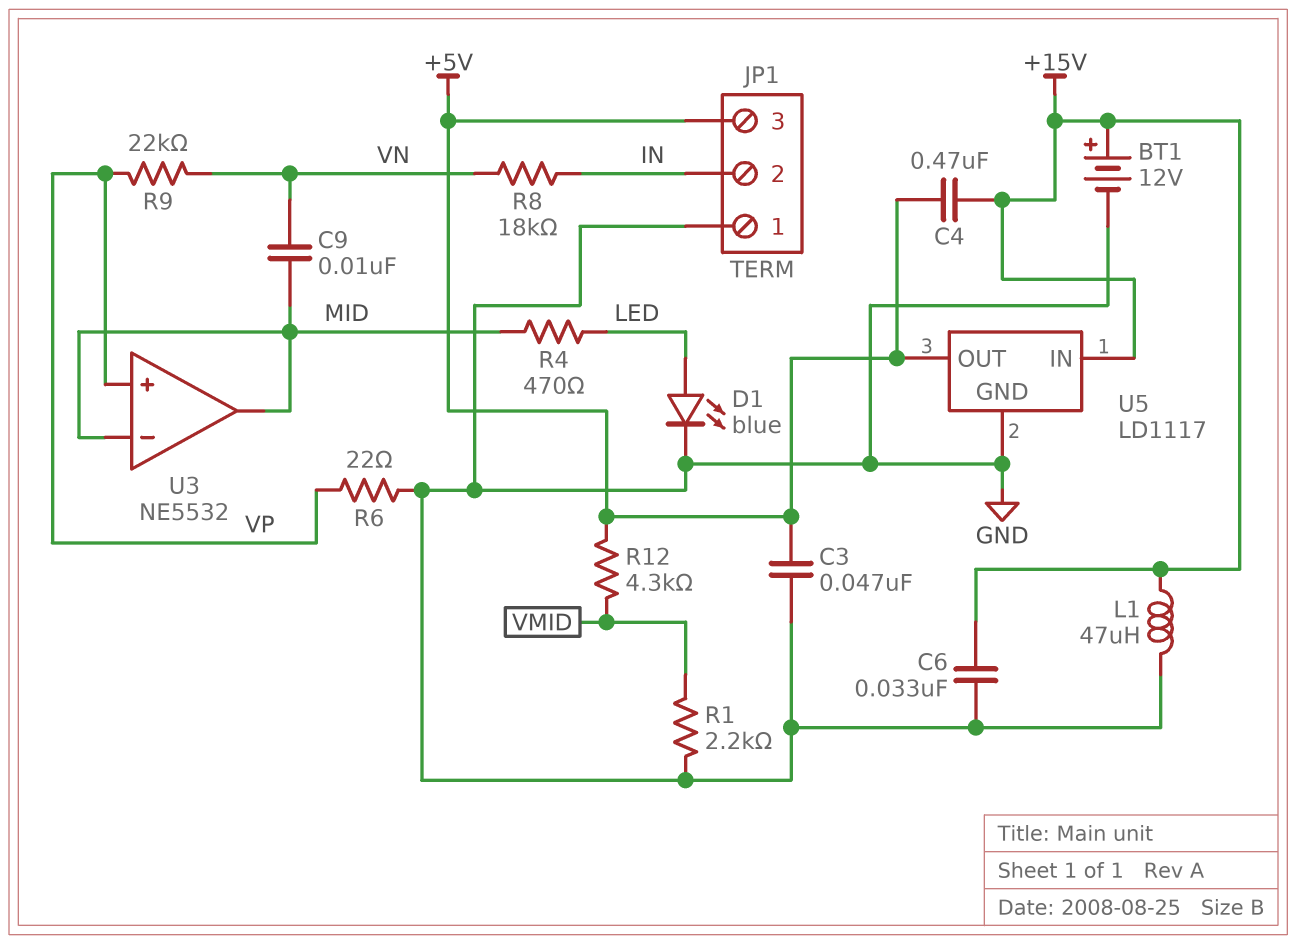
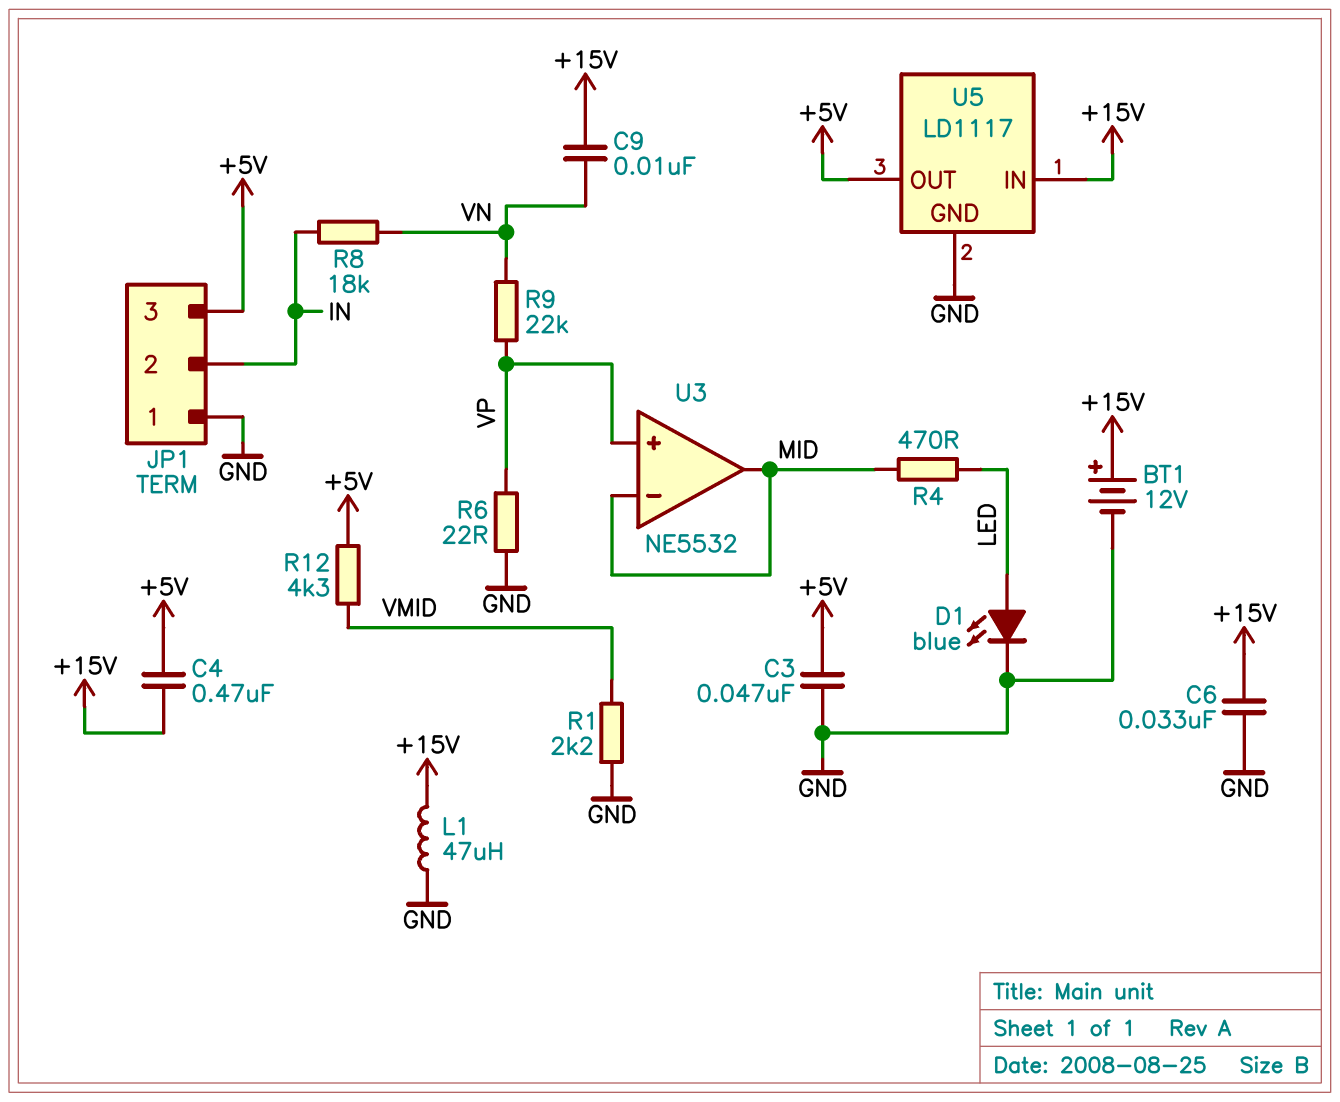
C9: 10nF (MID, VN) -> 10nF (+15V, VN)

